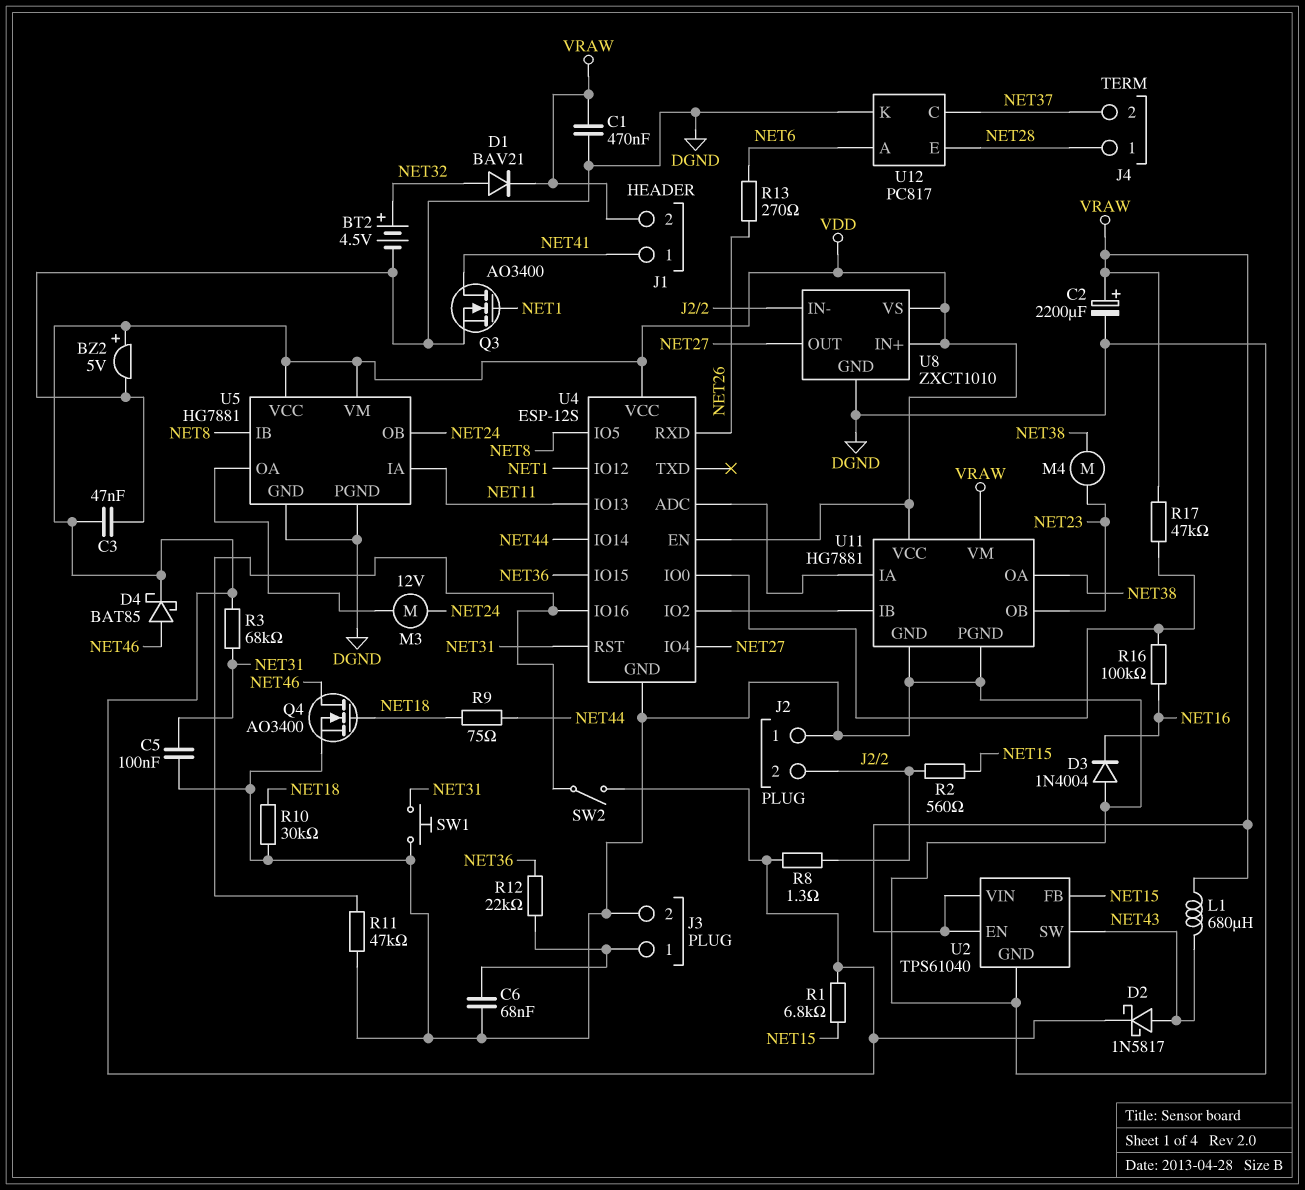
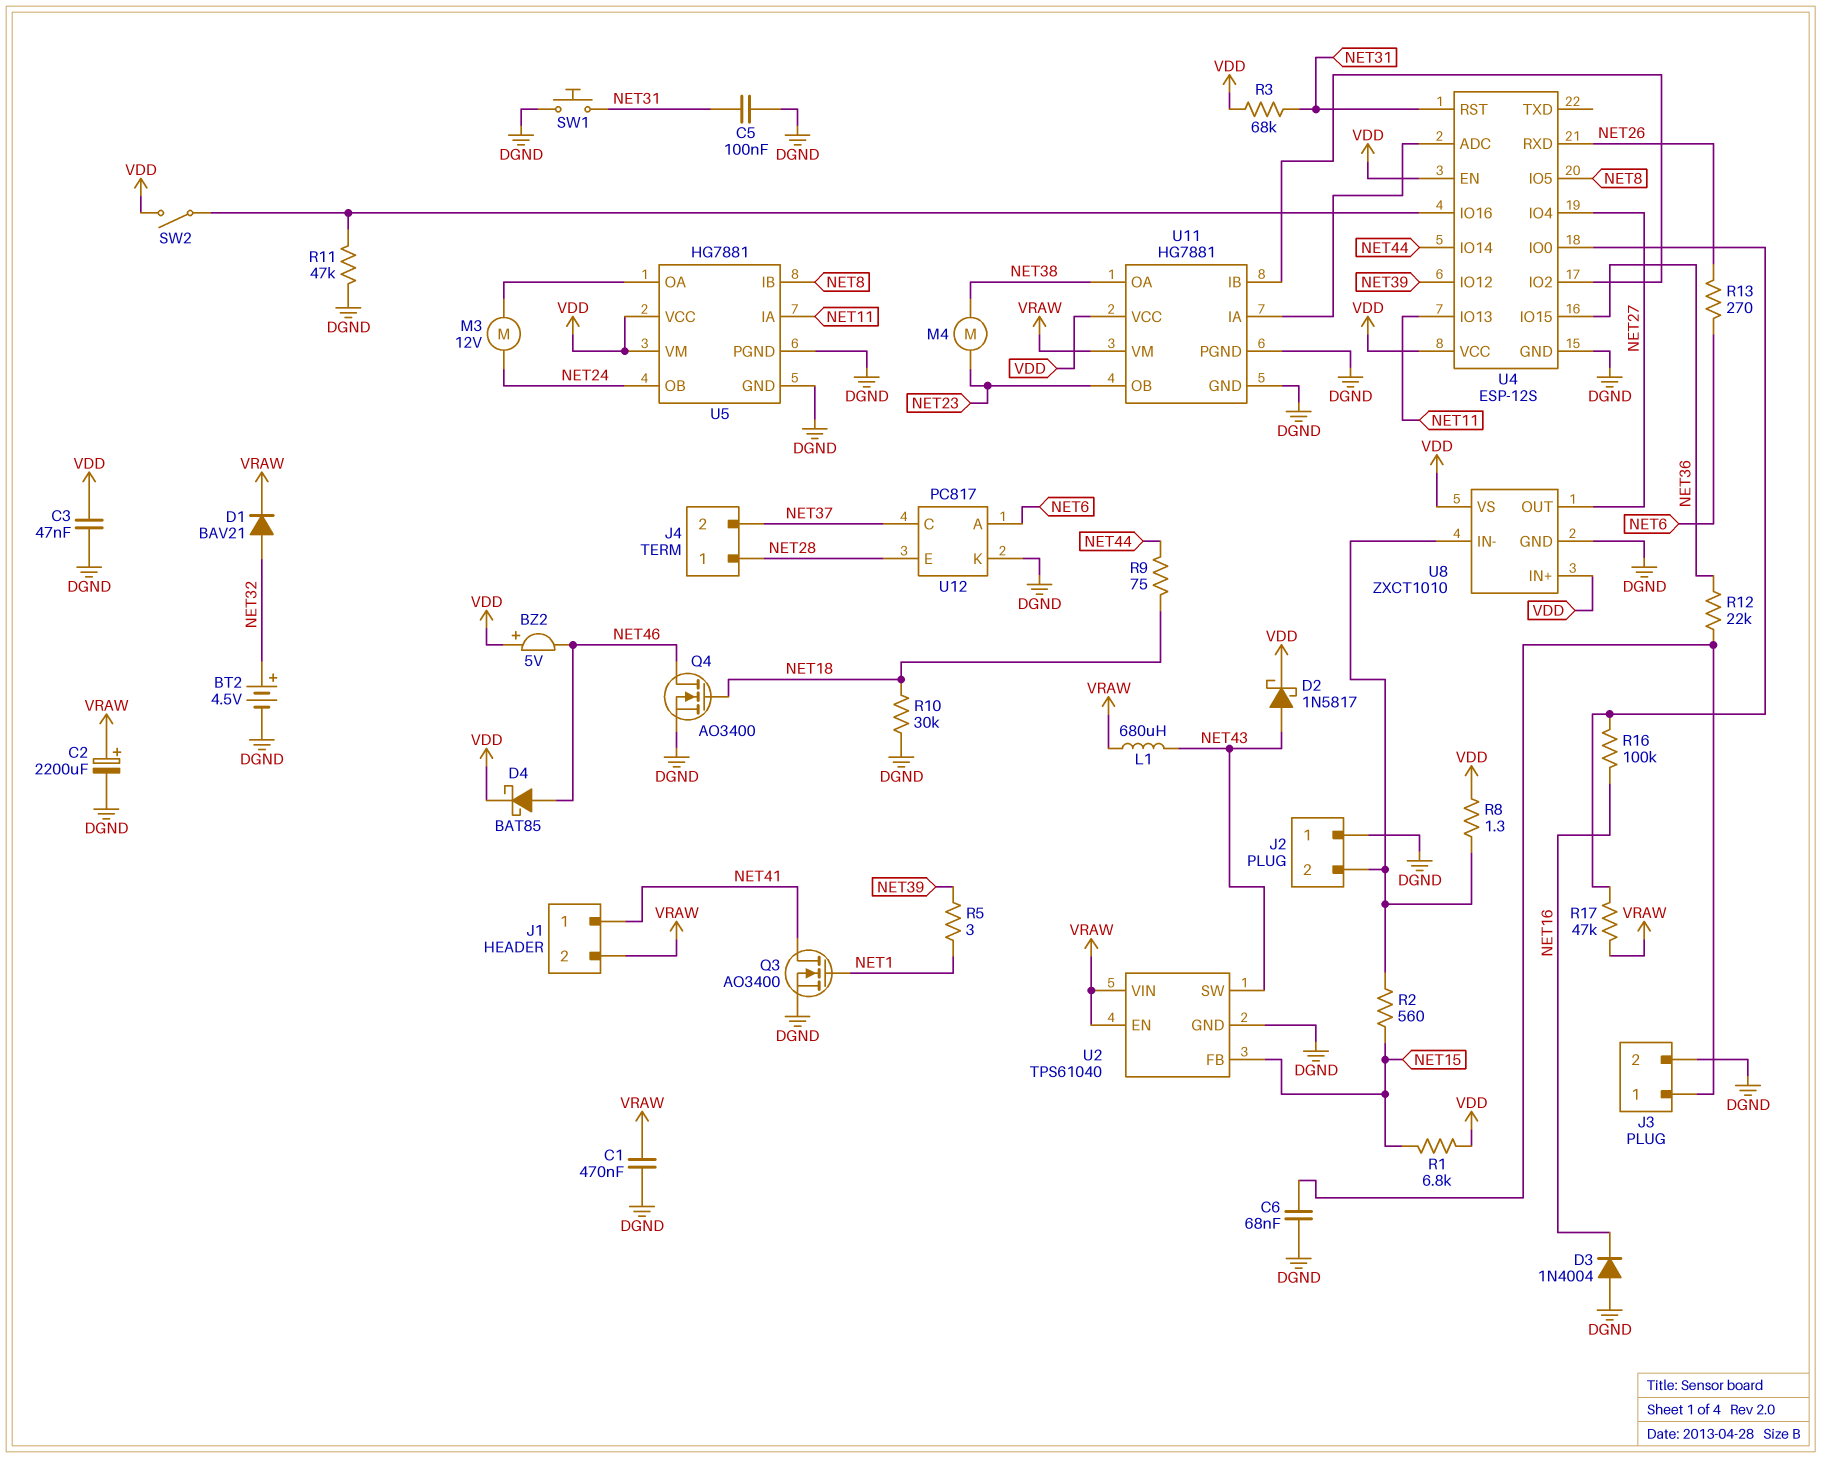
BZ2: buzzer 5V (plus VDD, minus DGND) -> buzzer 5V (plus VDD, minus NET46)
R5: none -> 3 (NET1, NET39)
U4 pin IO12: NET1 -> NET39

